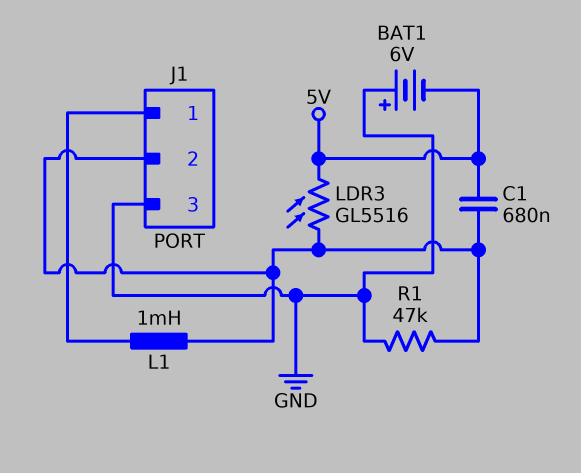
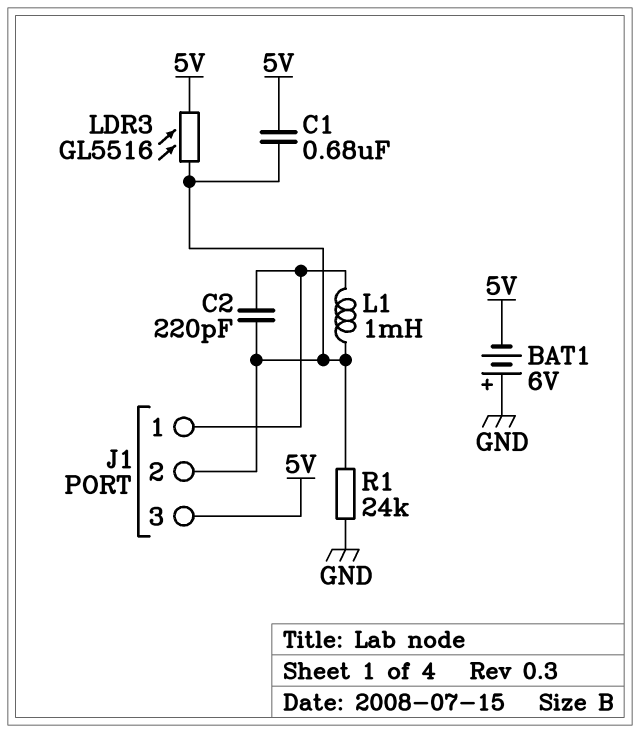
C2: none -> 220pF (J1/1, J1/2)
J1 pin 3: GND -> 5V
R1: 47k (GND, J1/2) -> 24k (GND, J1/2)

